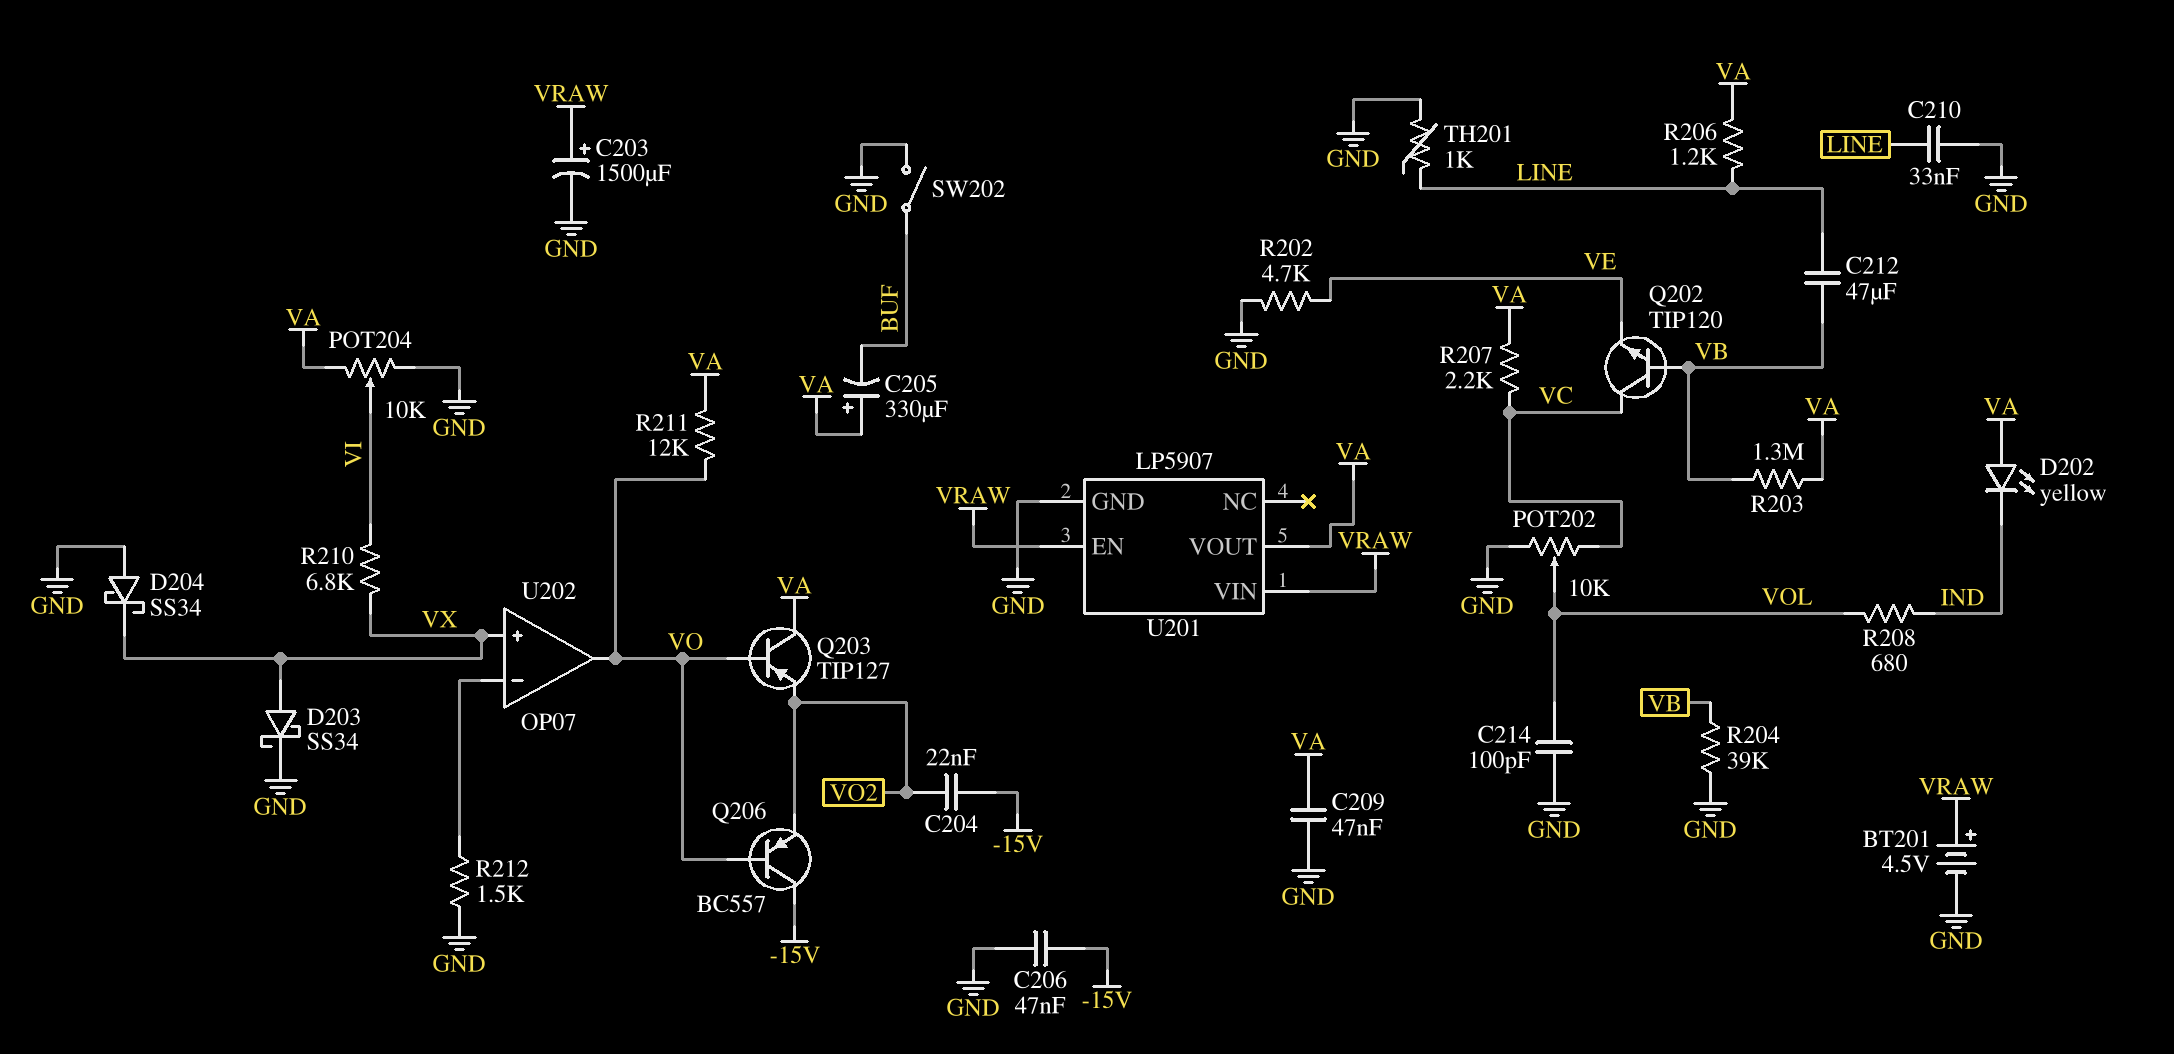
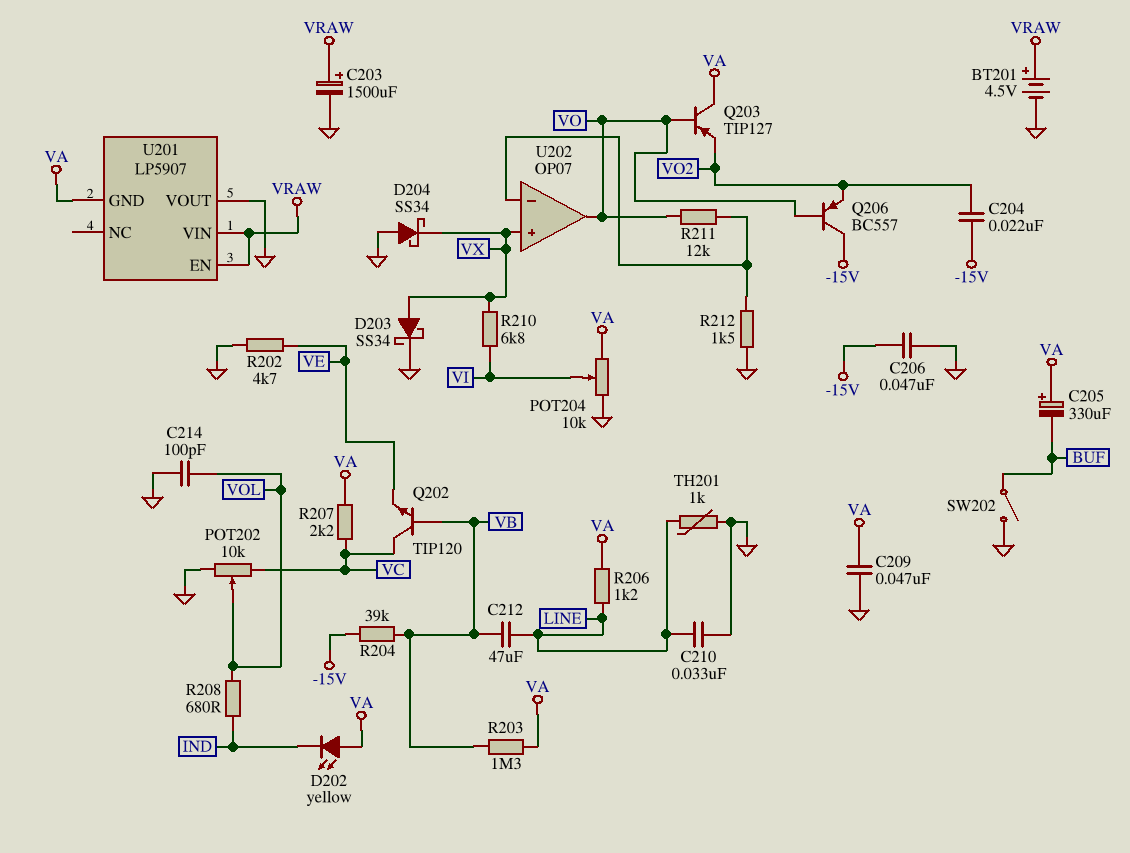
R204: 39k (GND, VB) -> 39k (-15V, VB)
R211: 12k (VA, VO) -> 12k (U202/in-, VO)
U201 pin GND: GND -> VA
U201 pin VOUT: VA -> GND

